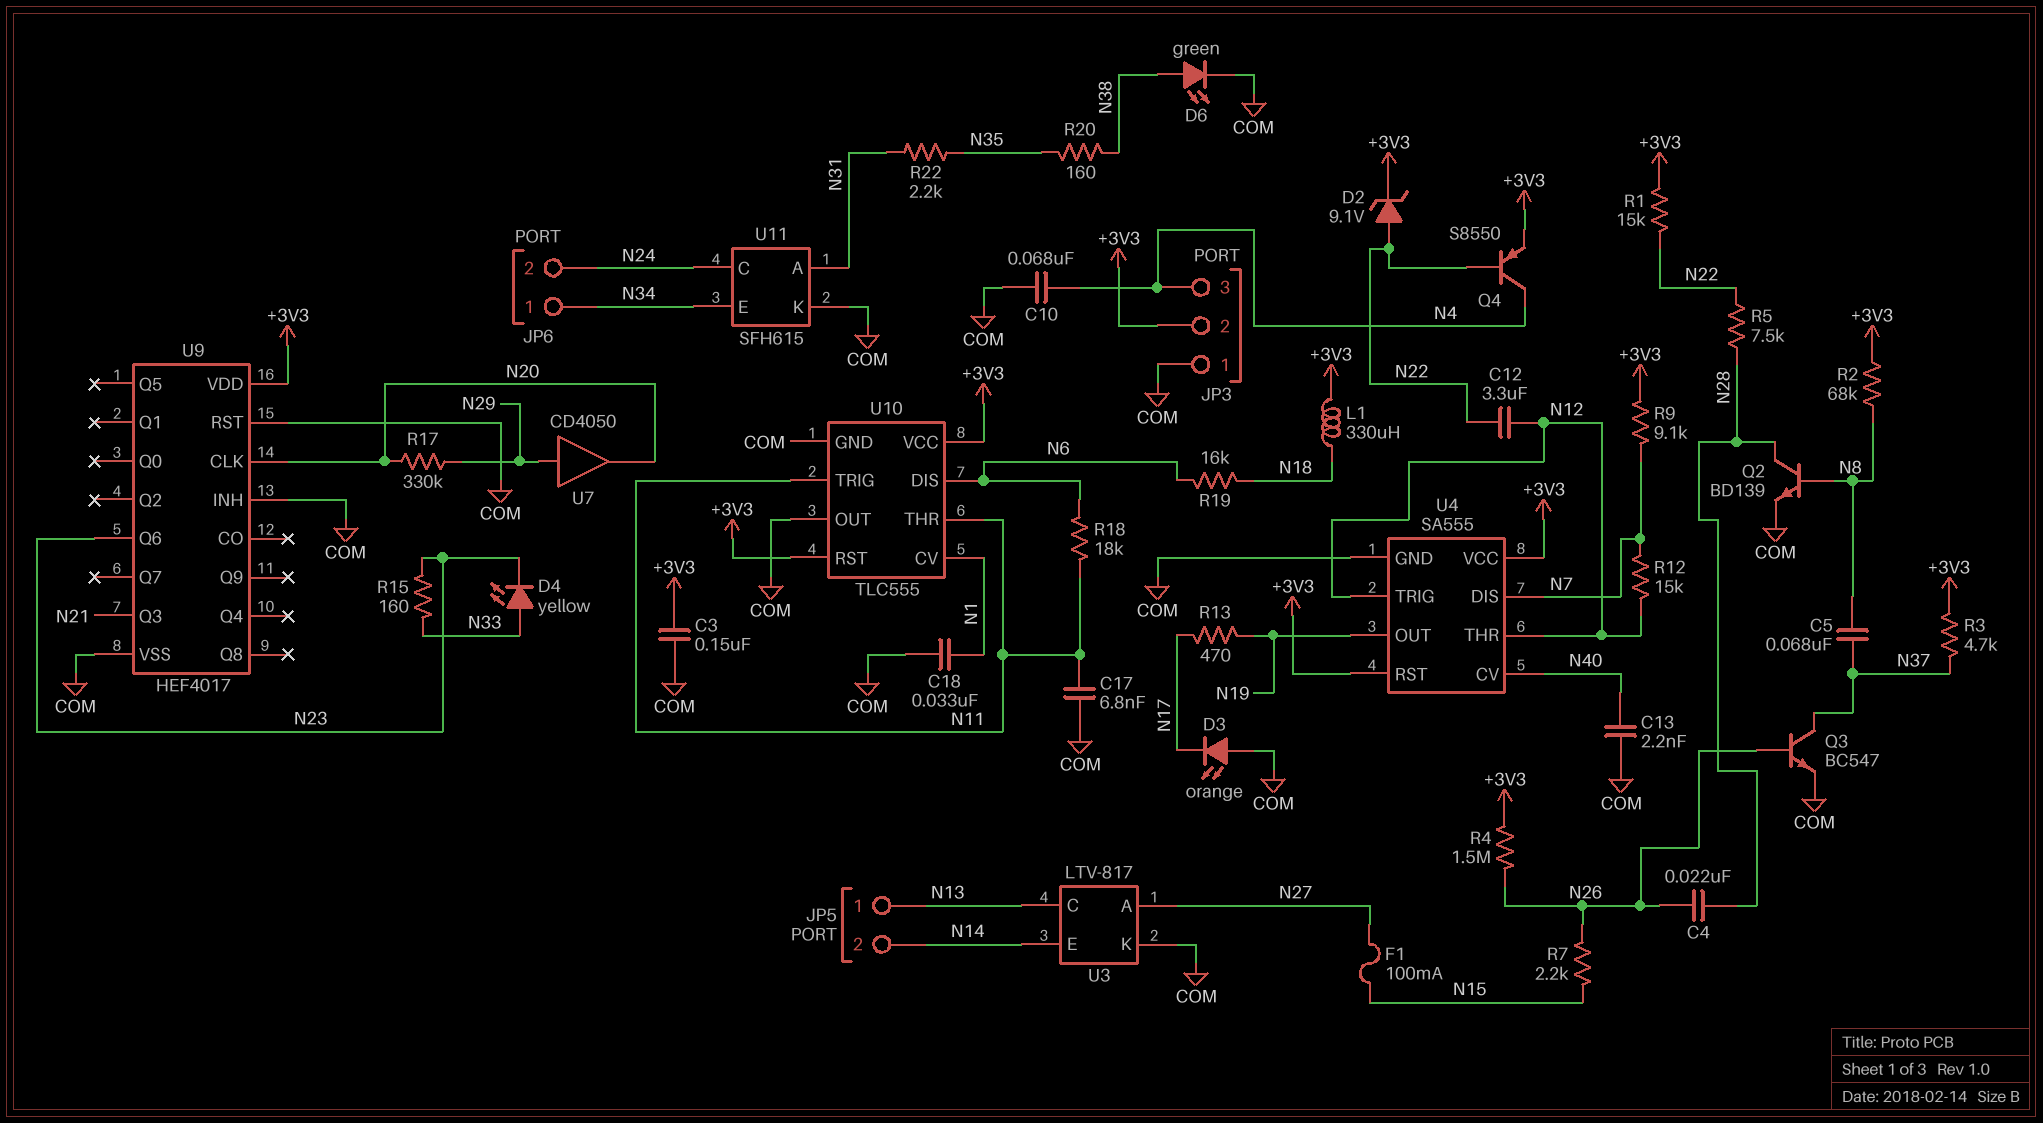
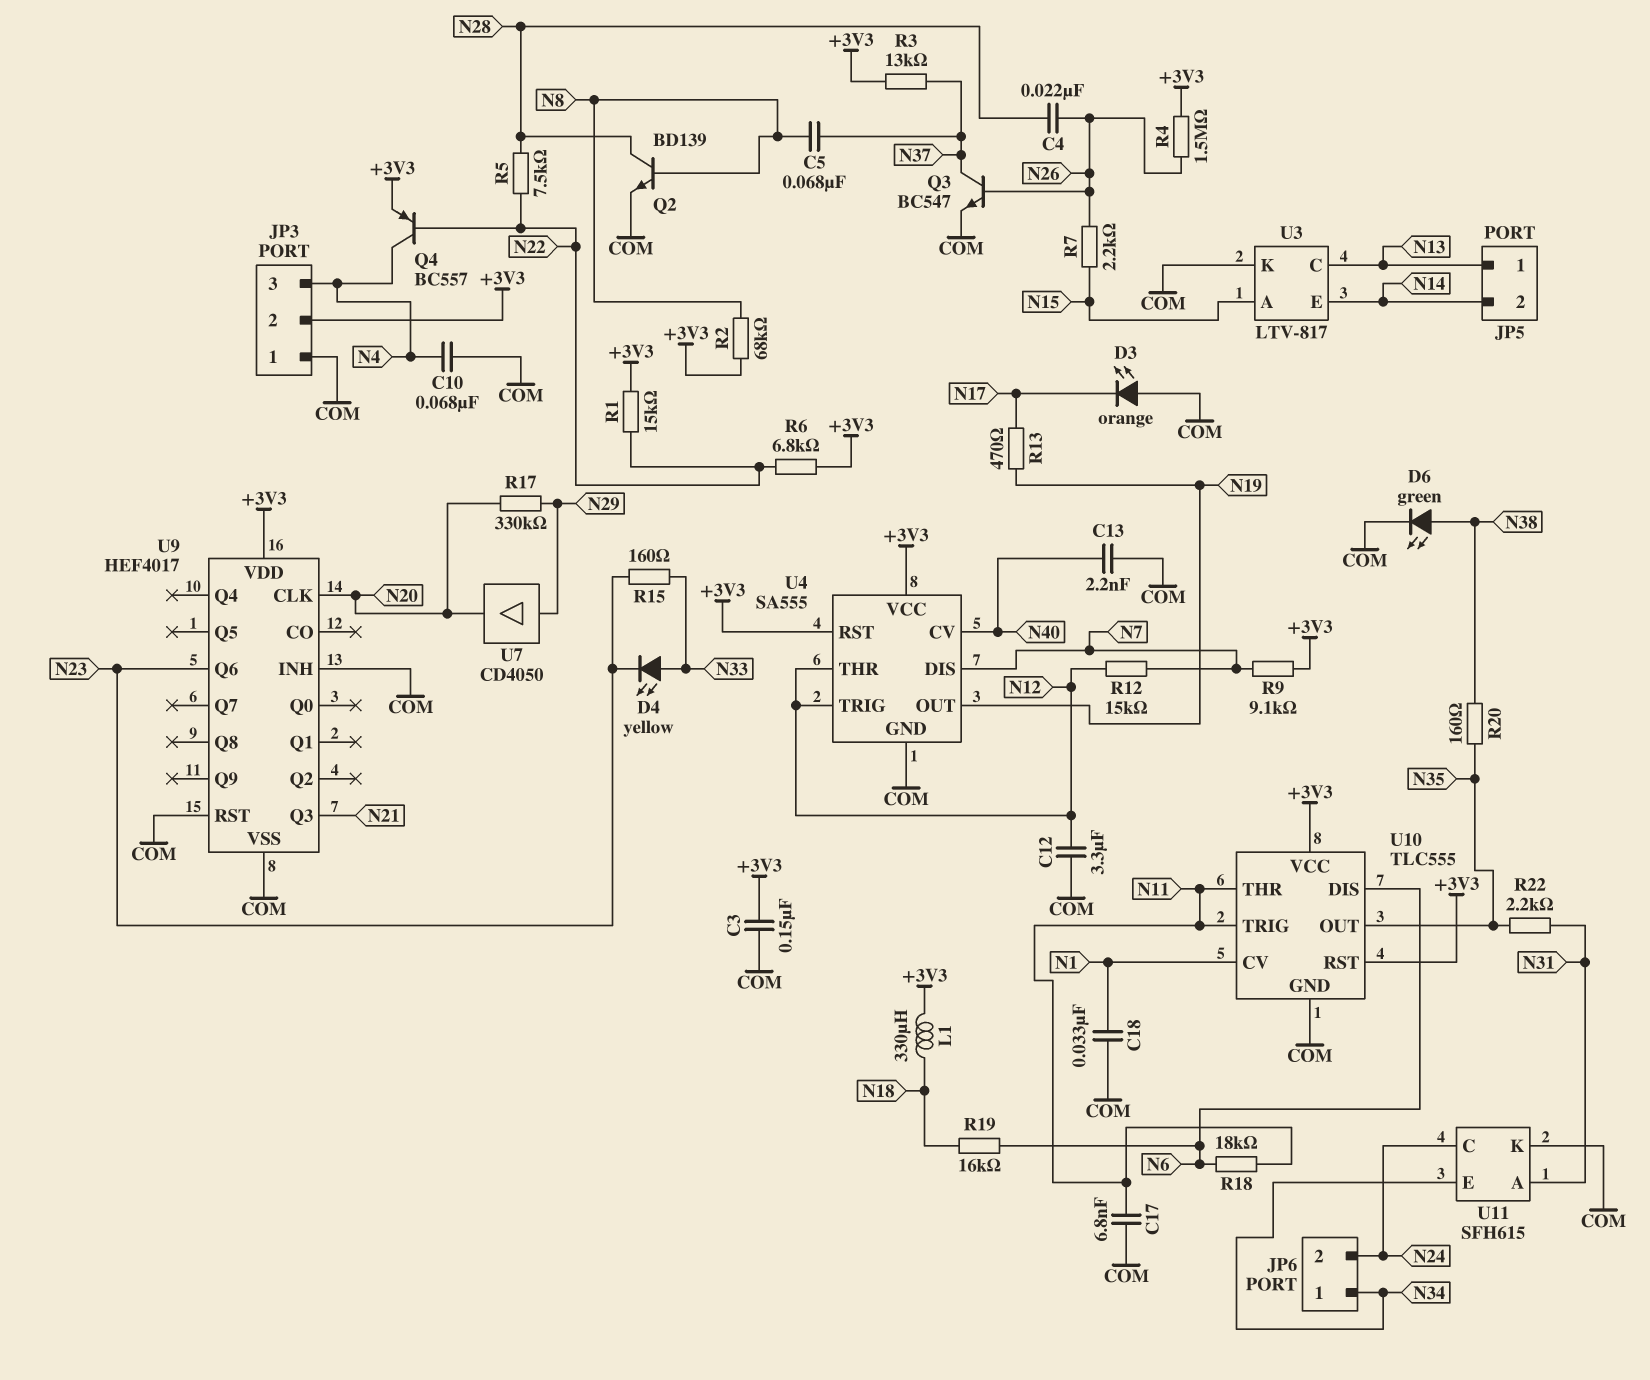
C12: 3.3uF (N12, N22) -> 3.3uF (COM, N12)
D2: zener 9.1V (A N22, K +3V3) -> none
F1: 100mA (N15, N27) -> none
Q4: PNP S8550 (B N22, C N4, E +3V3) -> PNP BC557 (B N22, C N4, E +3V3)
R3: 4.7k (+3V3, N37) -> 13k (+3V3, N37)
R6: none -> 6.8k (+3V3, N22)
U3 pin A: N27 -> N15
U10 pin OUT: COM -> N35

